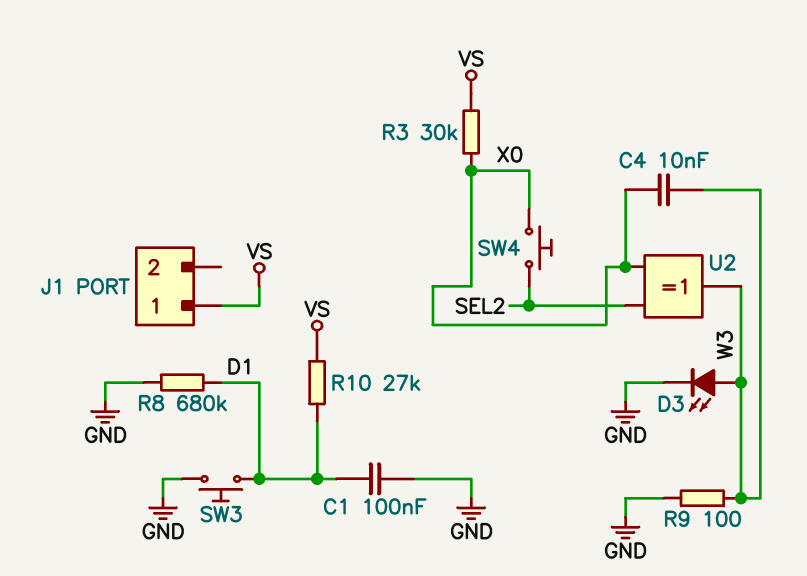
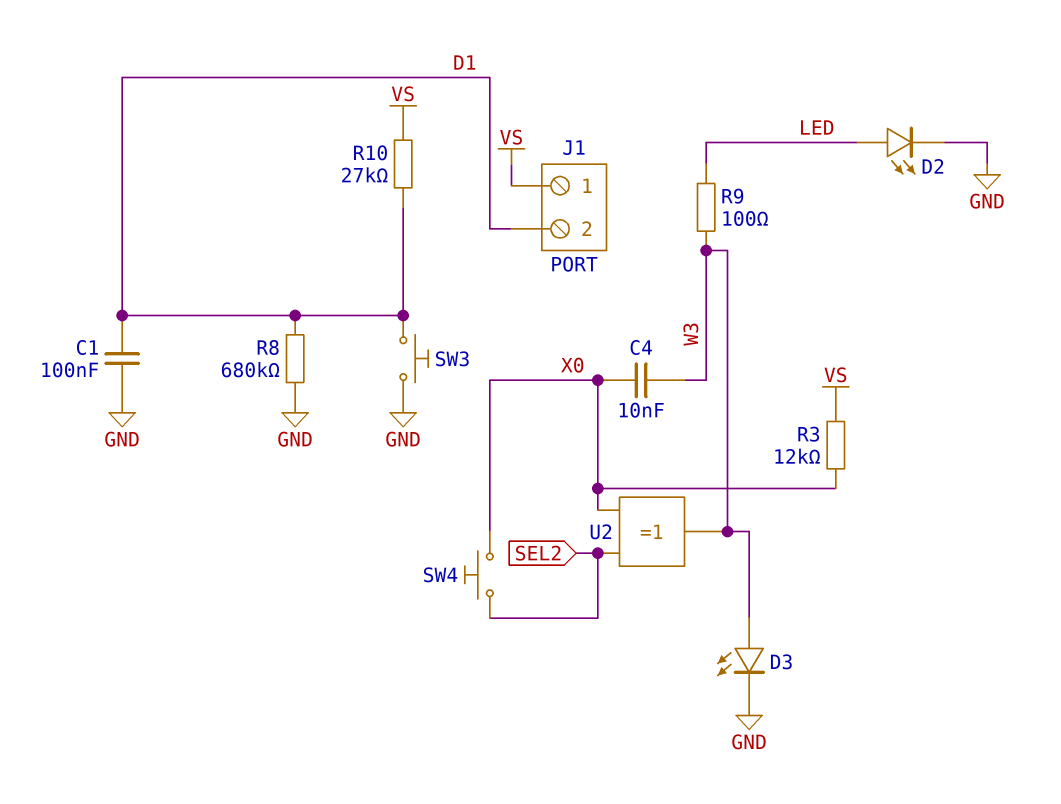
D2: none -> LED (A LED, K GND)
J1 pin 2: none -> D1
R3: 30k (VS, X0) -> 12k (VS, X0)
R9: 100 (GND, W3) -> 100 (LED, W3)

